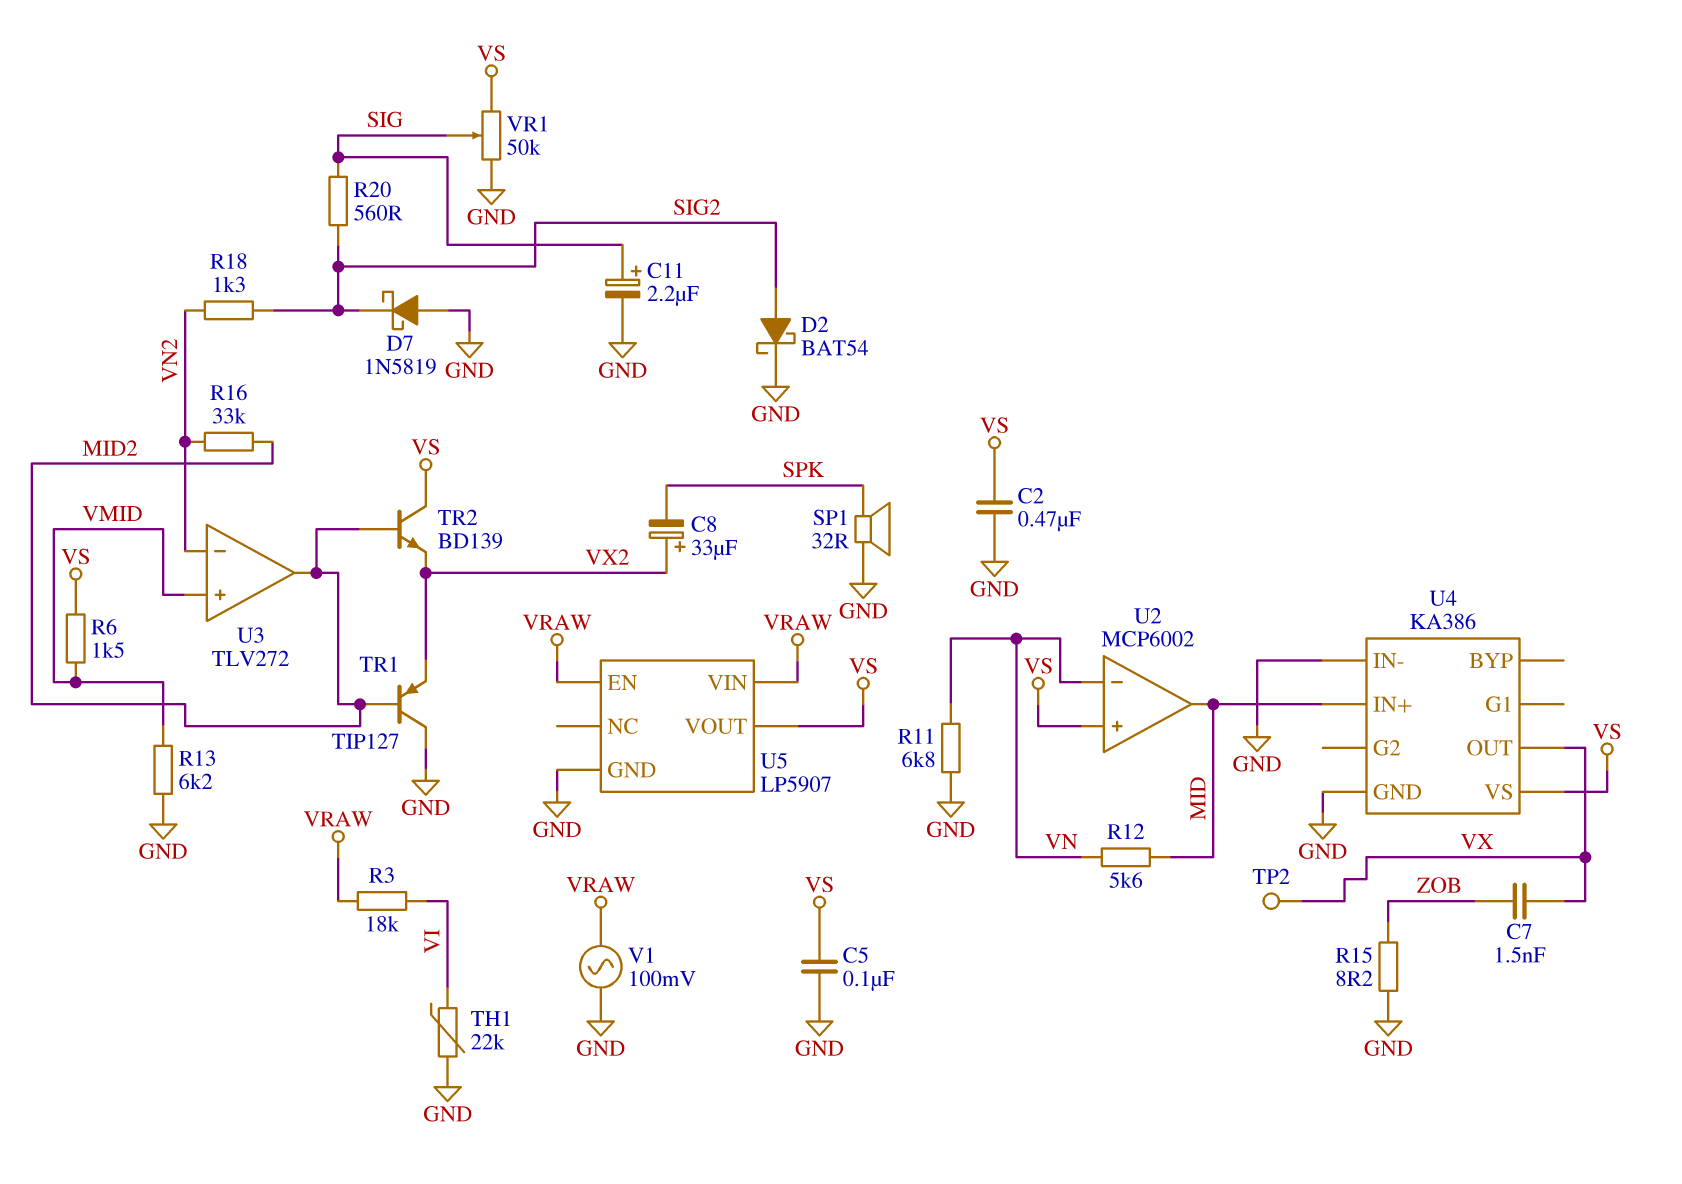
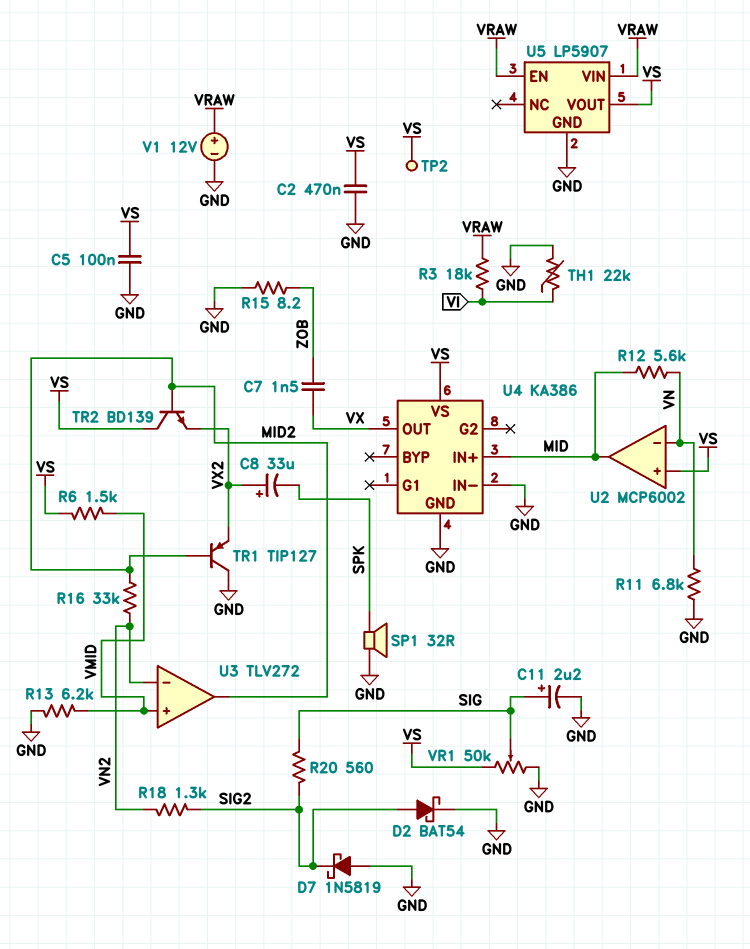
TP2: test point (VX) -> test point (VS)
V1: AC 100mV (GND, VRAW) -> 12V (plus VRAW, minus GND)

